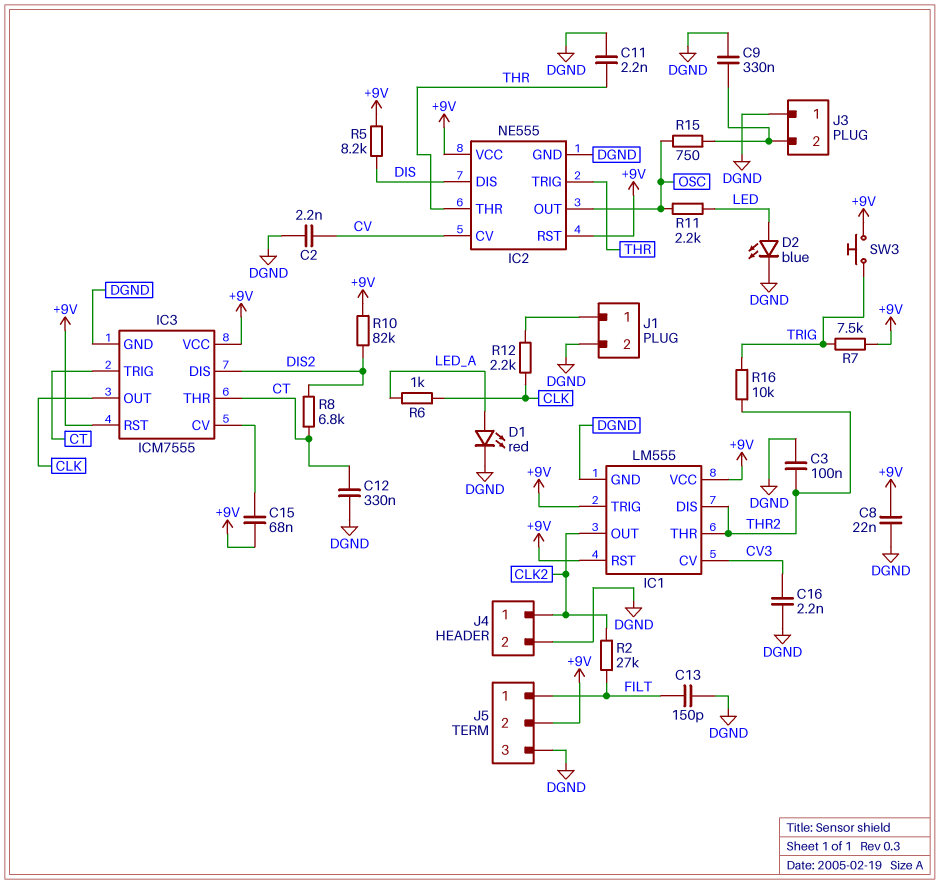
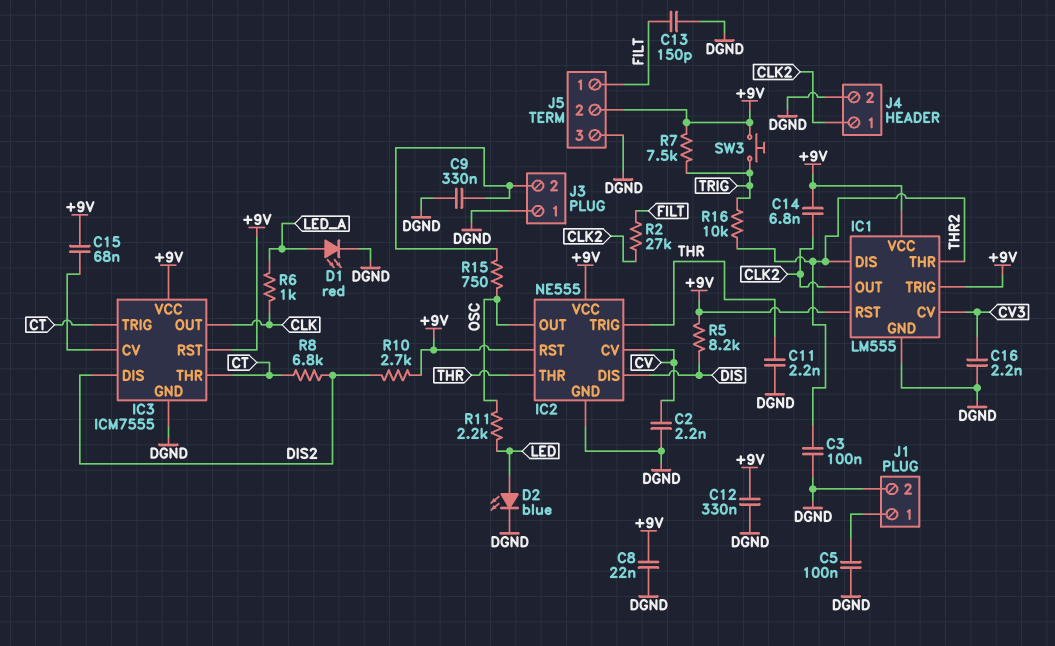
C5: none -> 100nF (DGND, J1/1)
C12: 330nF (CT, DGND) -> 330nF (+9V, DGND)
C14: none -> 6.8nF (+9V, CLK2)
R10: 82k (+9V, DIS2) -> 2.7k (+9V, DIS2)
R12: 2.2k (CLK, J1/1) -> none

